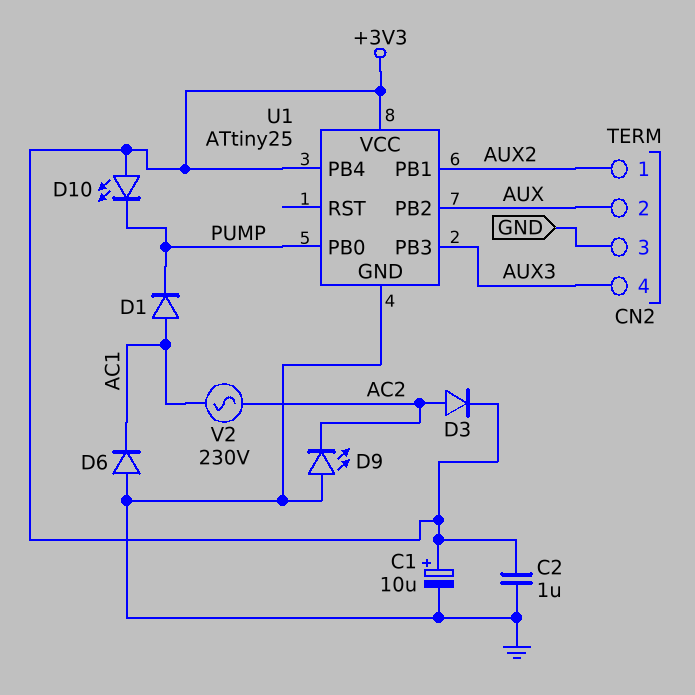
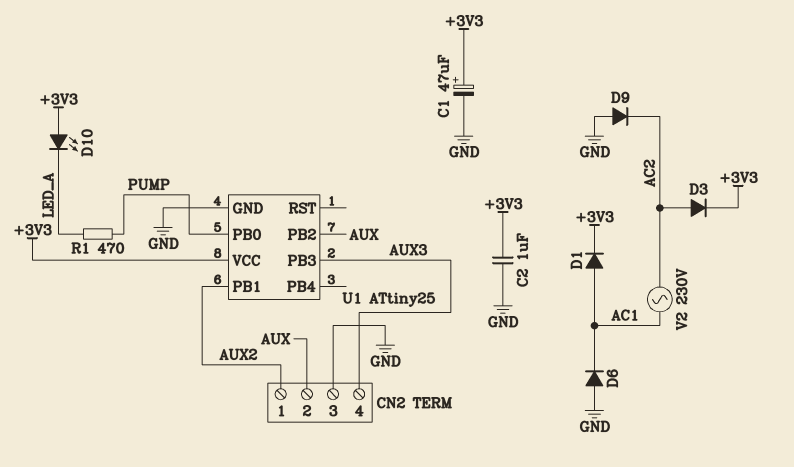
C1: 10uF (plus +3V3, minus GND) -> 47uF (plus +3V3, minus GND)
D1: diode (A AC1, K PUMP) -> diode (A AC1, K +3V3)
D9: LED (A GND, K AC2) -> diode (A GND, K AC2)
D10: LED (A +3V3, K PUMP) -> LED (A +3V3, K LED_A)
R1: none -> 470 (LED_A, PUMP)
U1 pin PB4: +3V3 -> none

